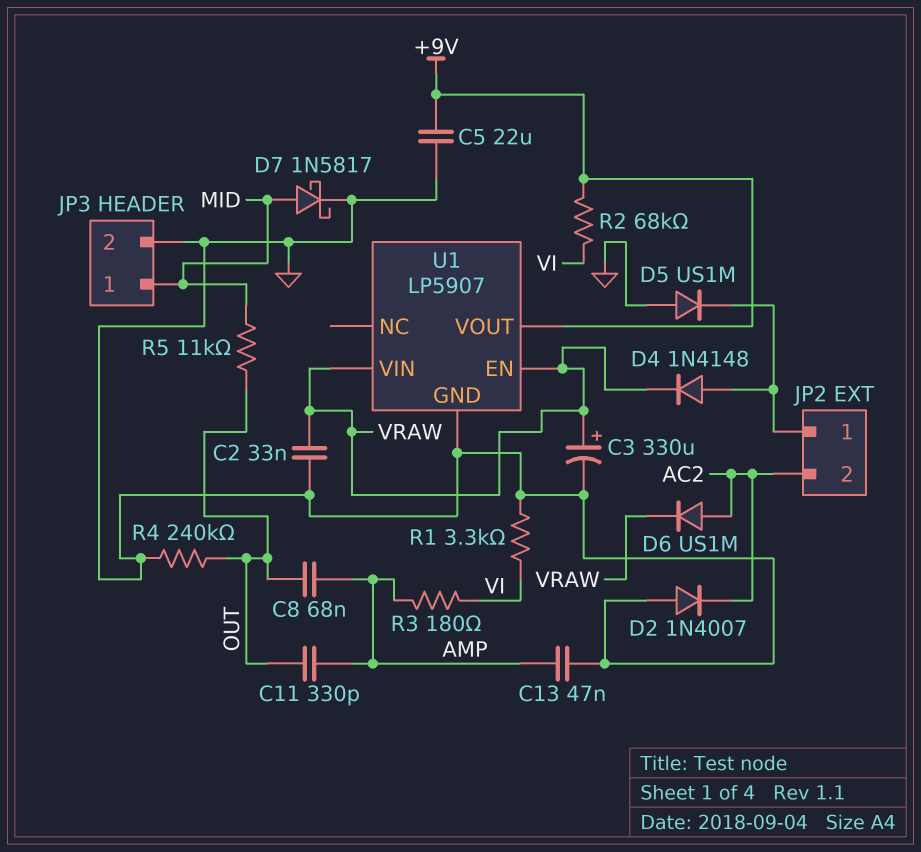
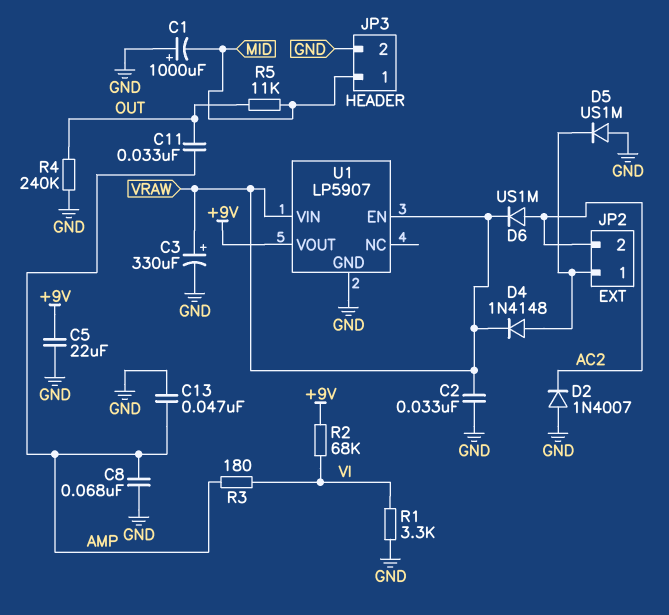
C1: none -> 1000uF (plus GND, minus MID)
C8: 68nF (AMP, OUT) -> 68nF (AMP, GND)
C11: 330pF (AMP, OUT) -> 33nF (AMP, OUT)
D7: schottky 1N5817 (A MID, K GND) -> none

